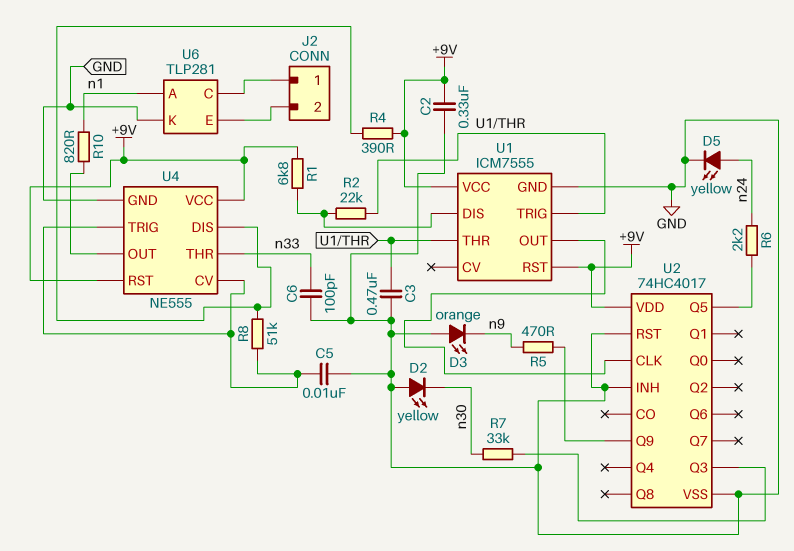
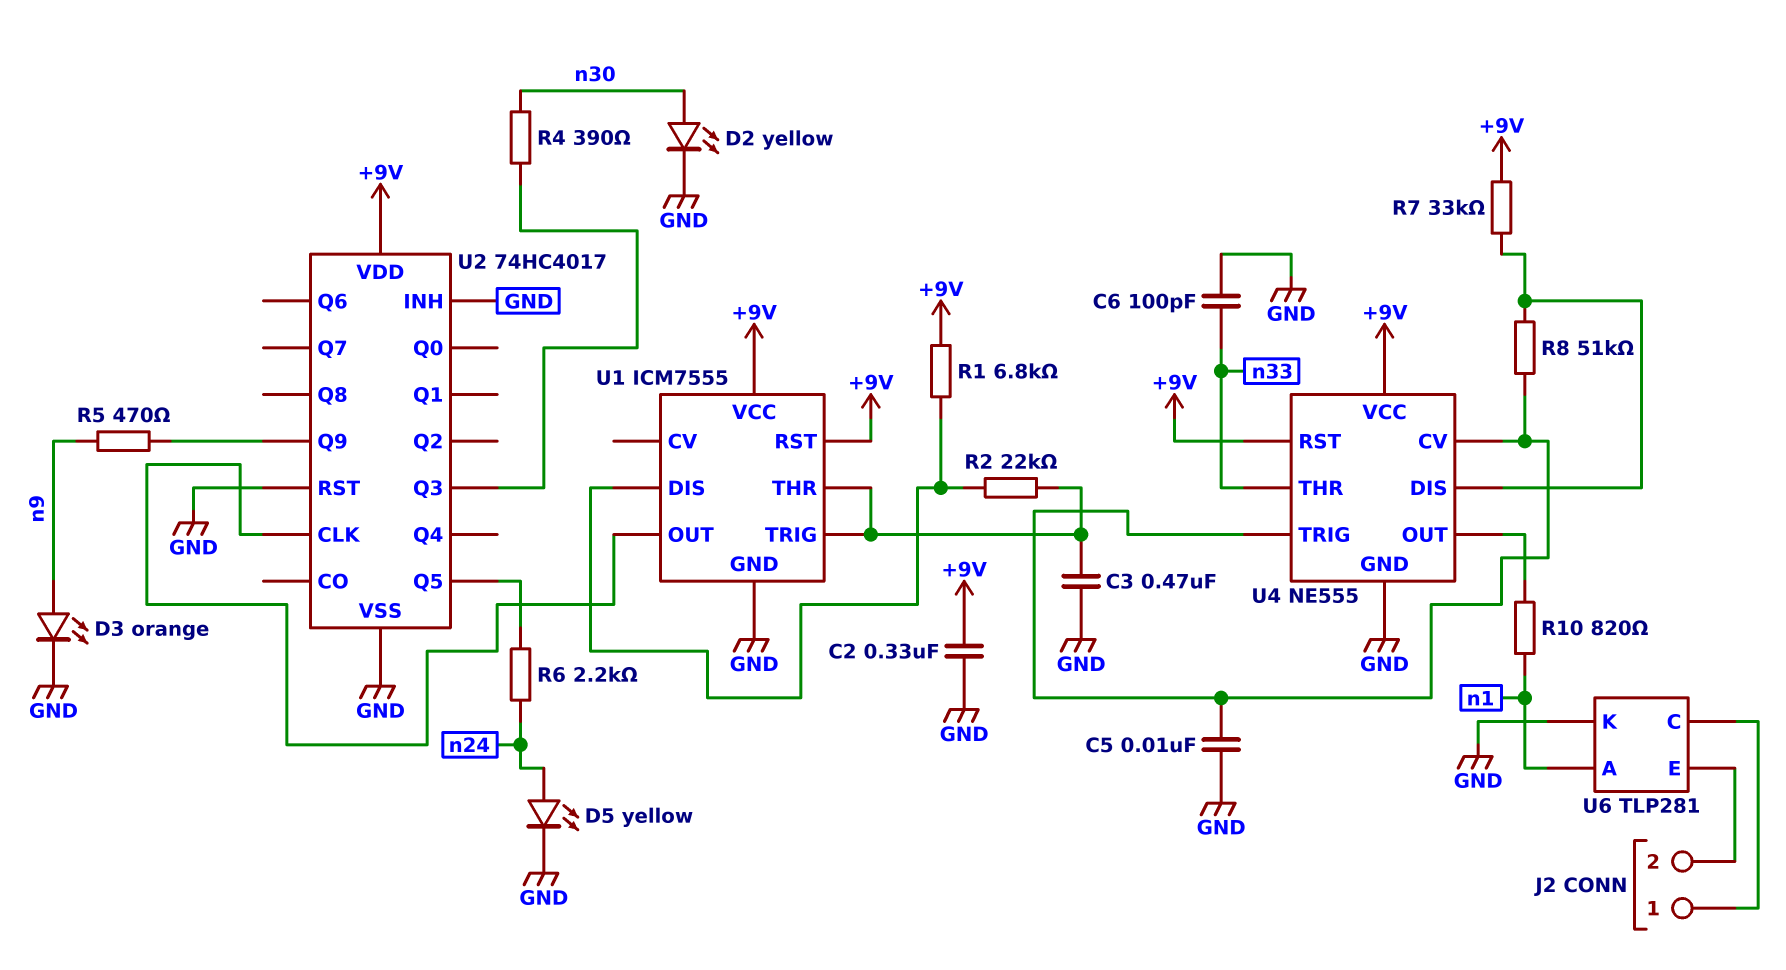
D2: LED yellow (A GND, K n30) -> LED yellow (A n30, K GND)
D3: LED orange (A GND, K n9) -> LED orange (A n9, K GND)
R4: 390 (+9V, U4/DIS) -> 390 (U2/Q3, n30)
R7: 33k (U2/Q3, n30) -> 33k (+9V, U4/DIS)

